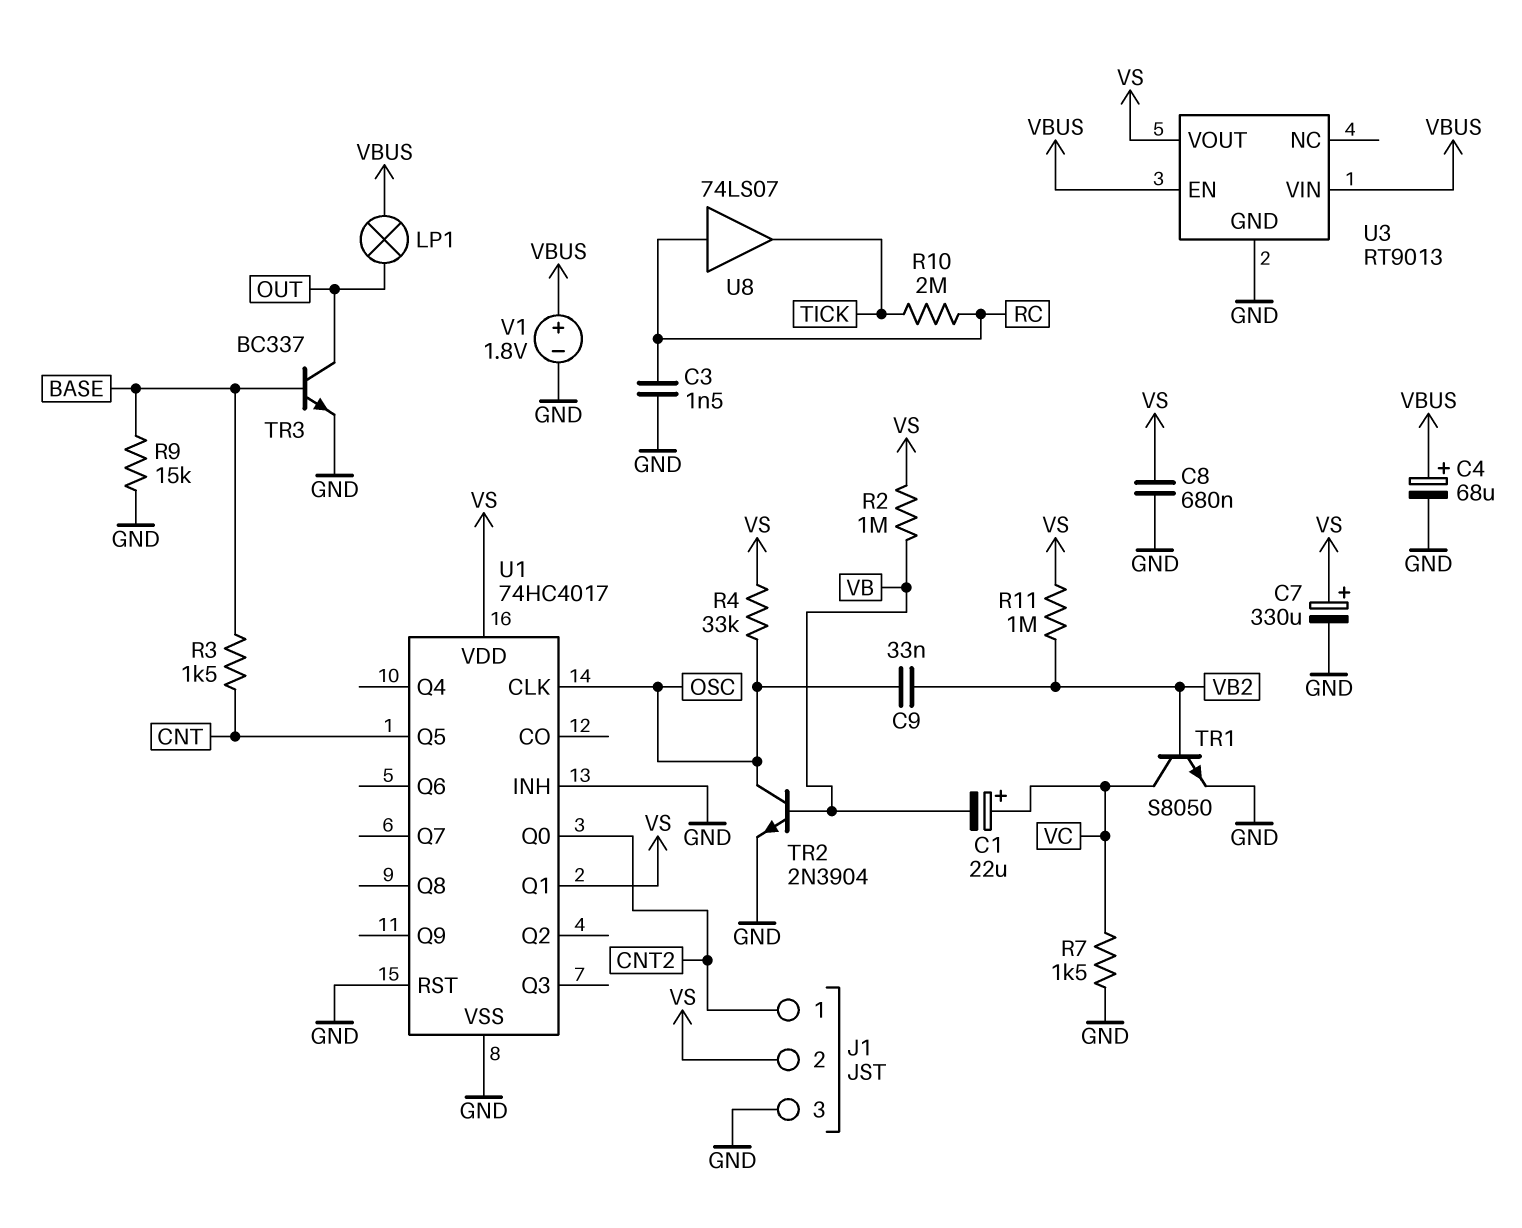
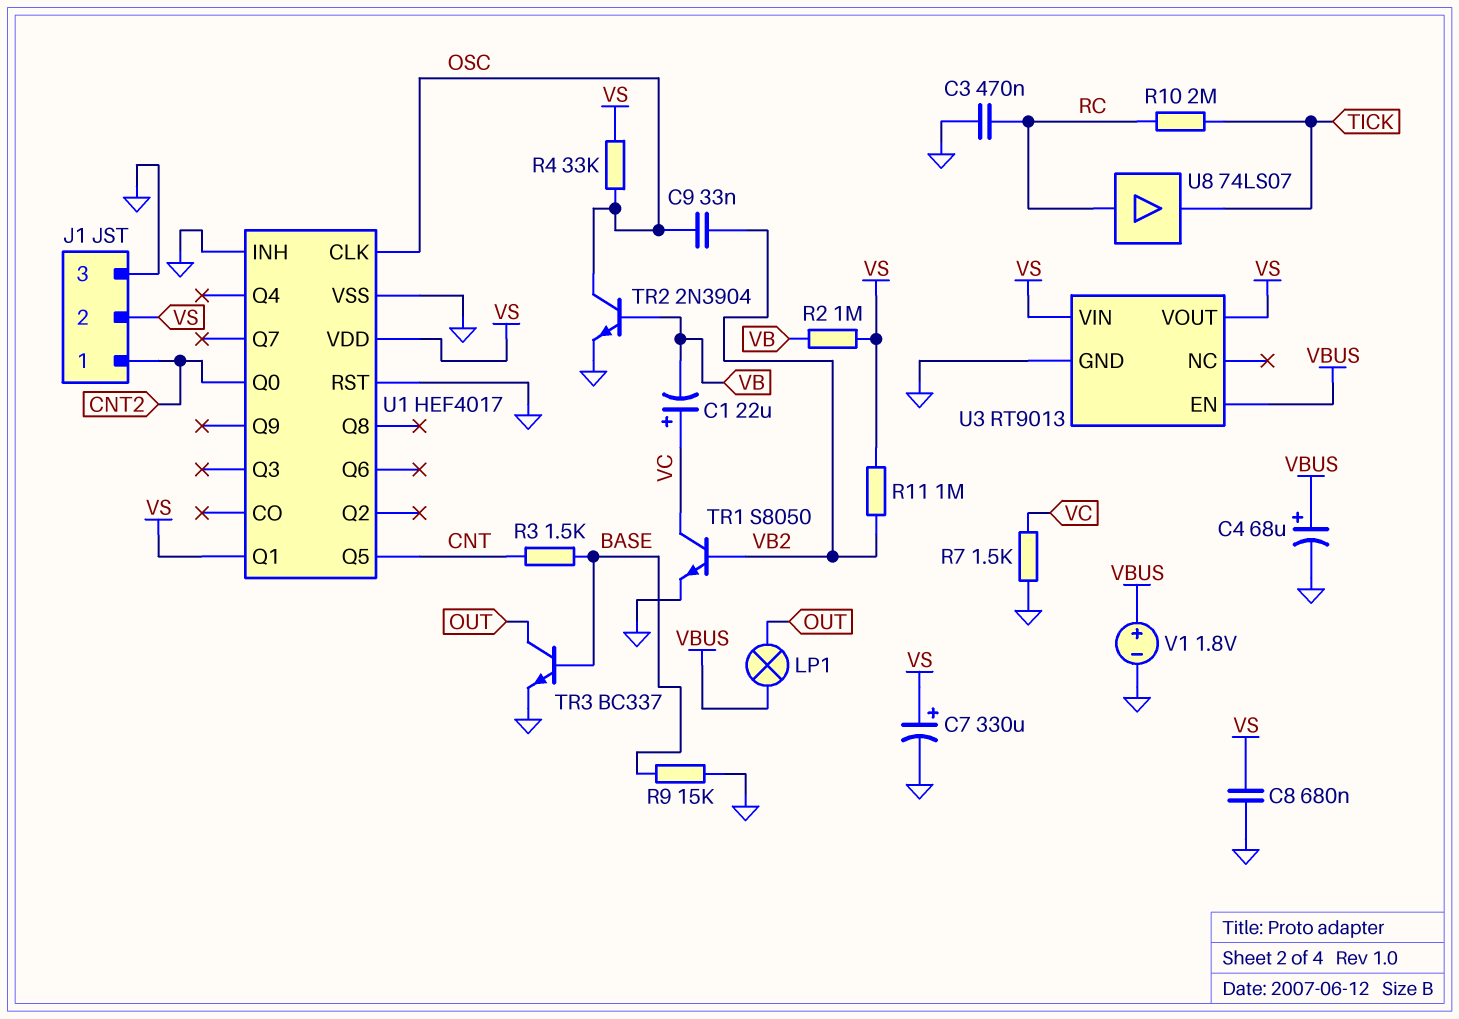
C3: 1.5nF (GND, RC) -> 470nF (GND, RC)
U1: 74HC4017 -> HEF4017
U3 pin VIN: VBUS -> VS

